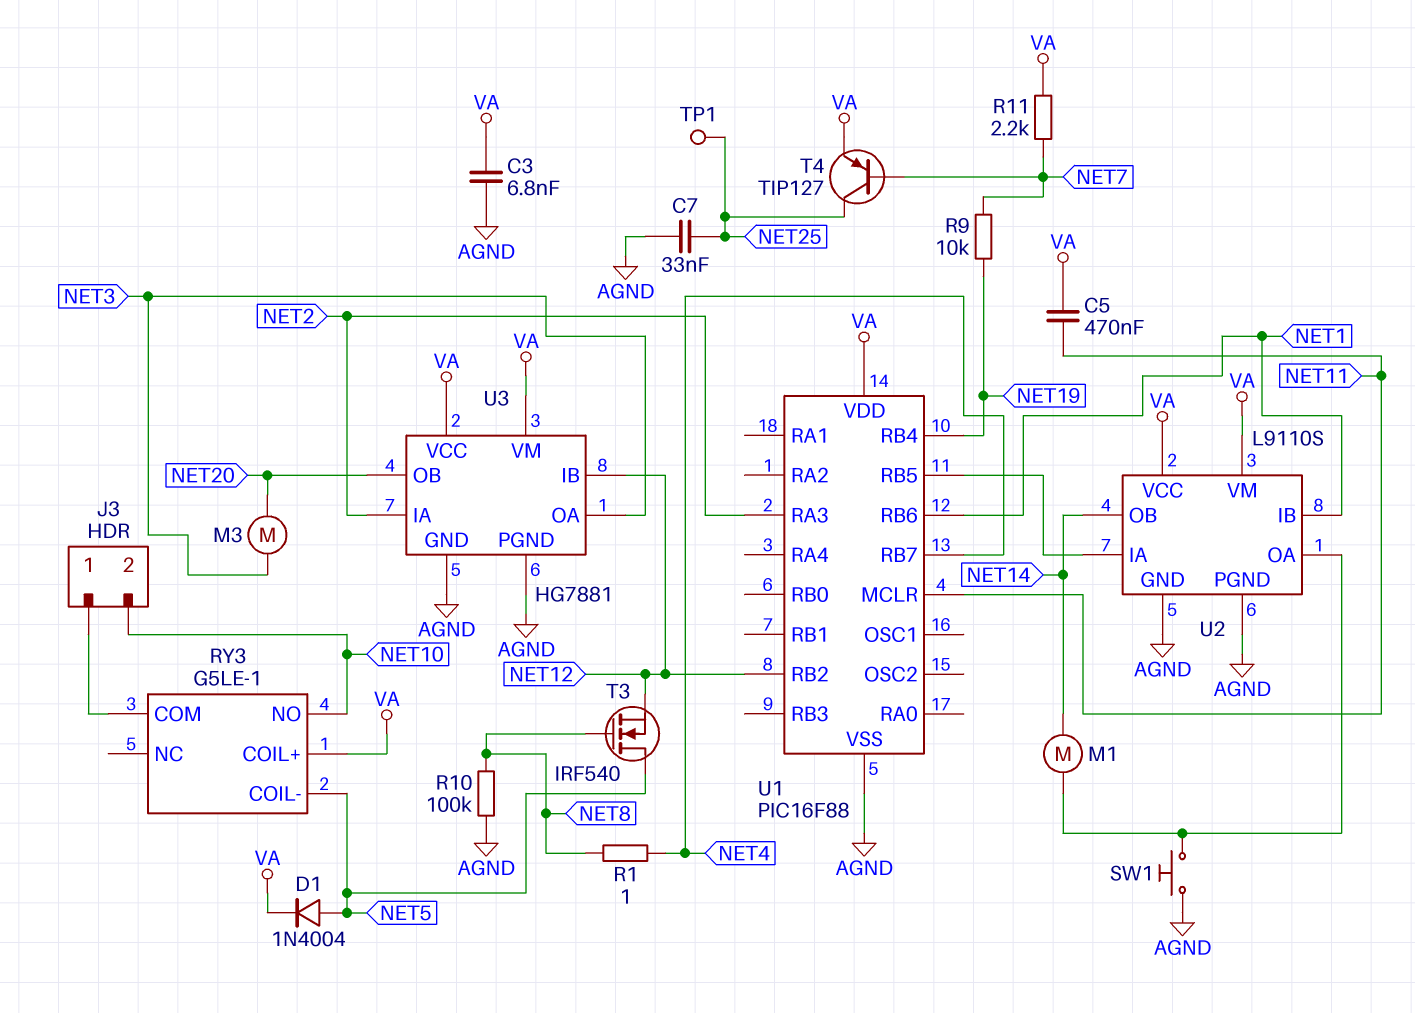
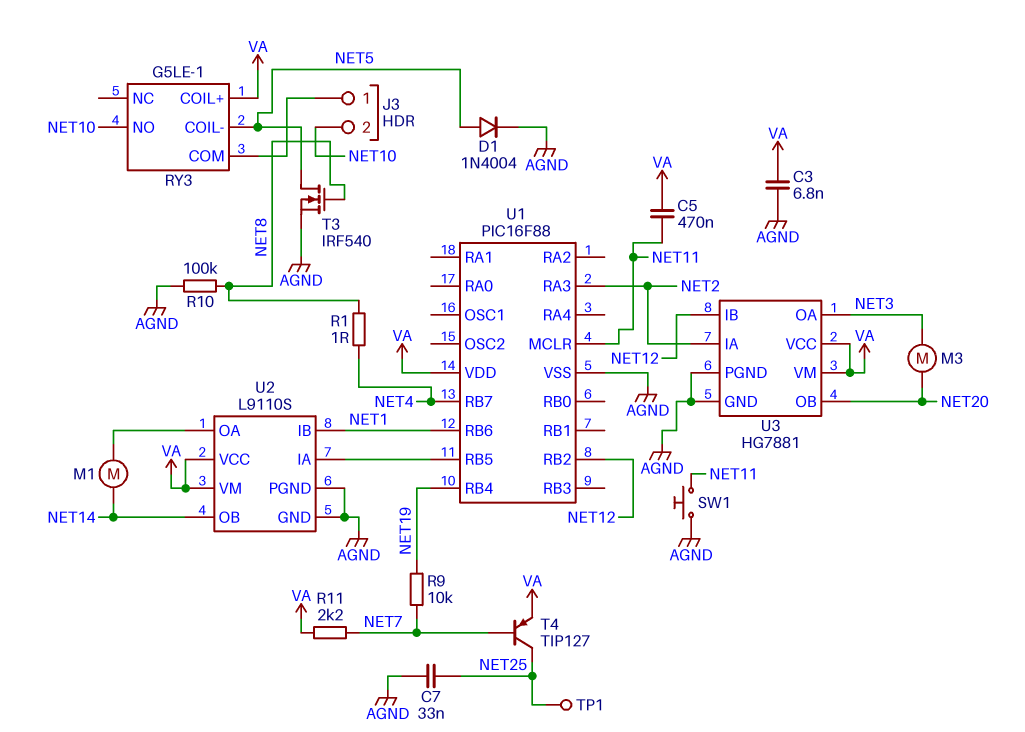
D1: diode 1N4004 (A NET5, K VA) -> diode 1N4004 (A NET5, K AGND)
SW1: button (AGND, U2/OA) -> button (AGND, NET11)
T3: NMOS IRF540 (G NET8, D NET5, S NET12) -> NMOS IRF540 (G NET8, D NET5, S AGND)

